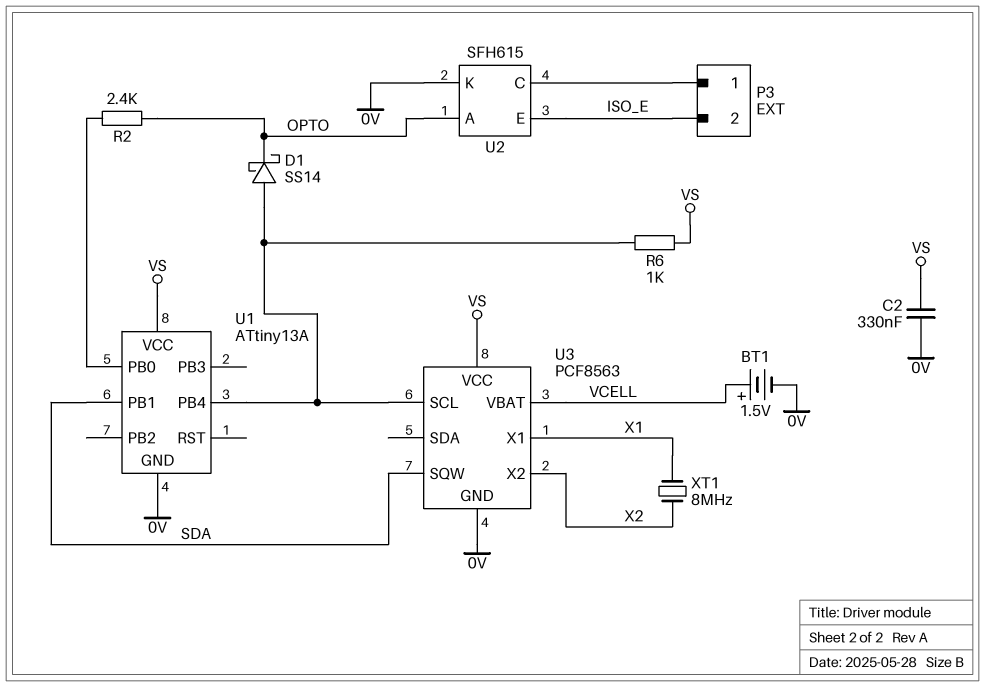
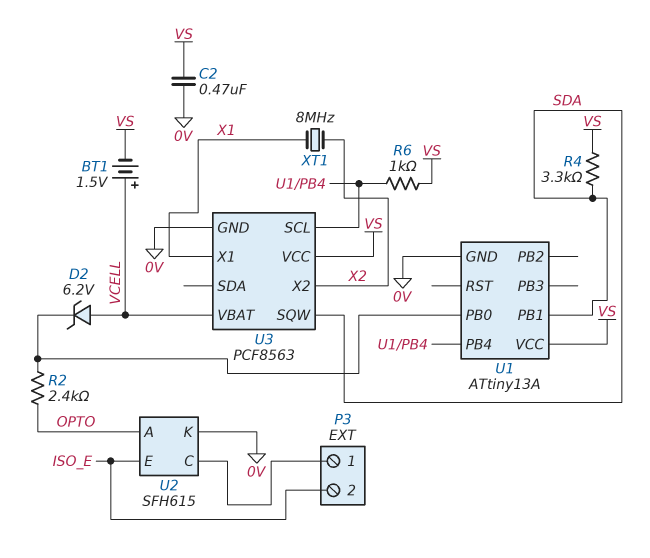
BT1: 1.5V (plus VCELL, minus 0V) -> 1.5V (plus VCELL, minus VS)
C2: 330nF (0V, VS) -> 470nF (0V, VS)
D1: schottky SS14 (A U1/PB4, K OPTO) -> none
D2: none -> zener 6.2V (A VCELL, K U1/PB0)
R4: none -> 3.3k (SDA, VS)

